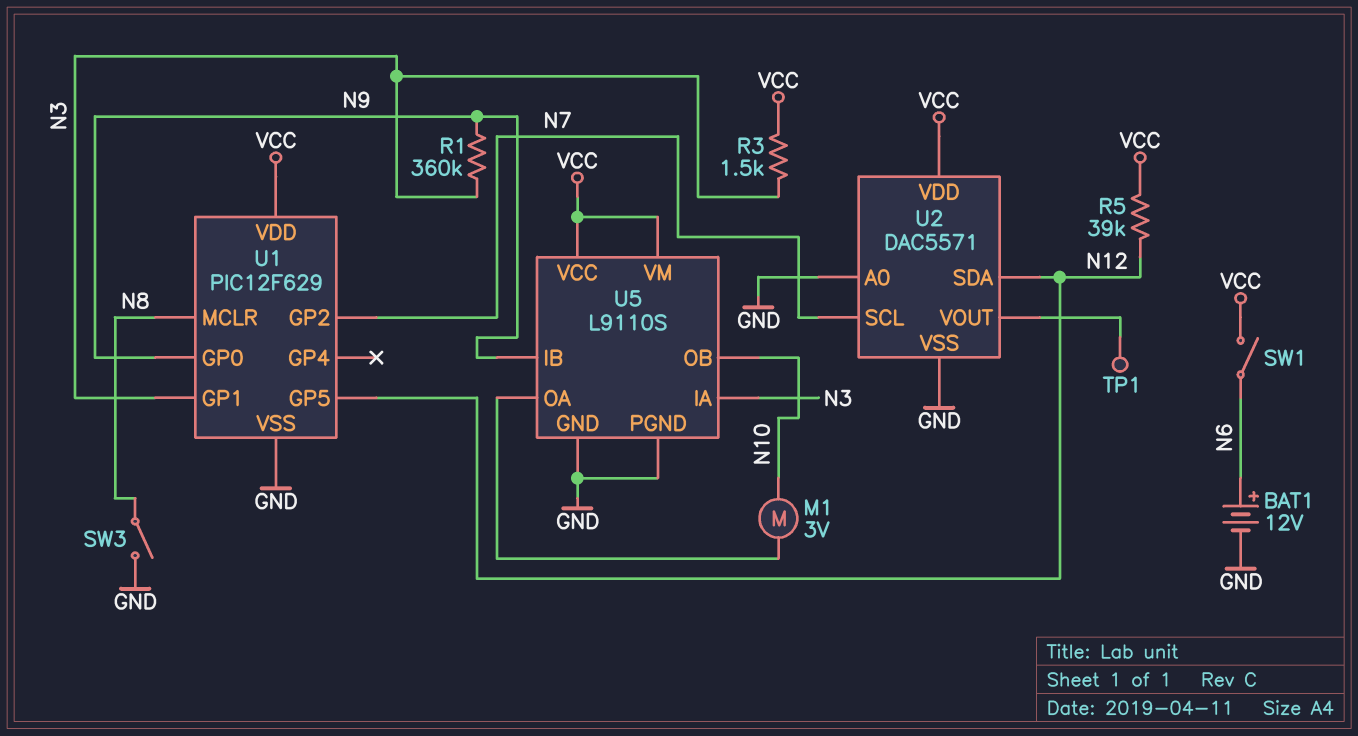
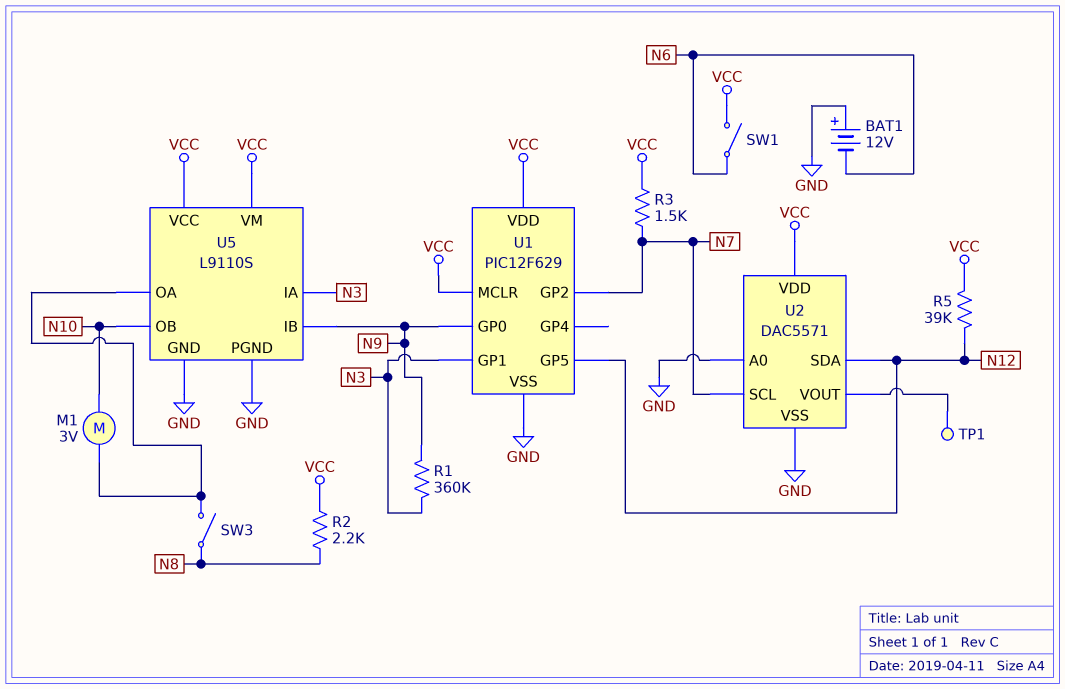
BAT1: 12V (plus N6, minus GND) -> 12V (plus GND, minus N6)
R2: none -> 2.2k (N8, VCC)
R3: 1.5k (N3, VCC) -> 1.5k (N7, VCC)
SW3: switch (GND, N8) -> switch (N8, U5/OA)
U1 pin MCLR: N8 -> VCC

